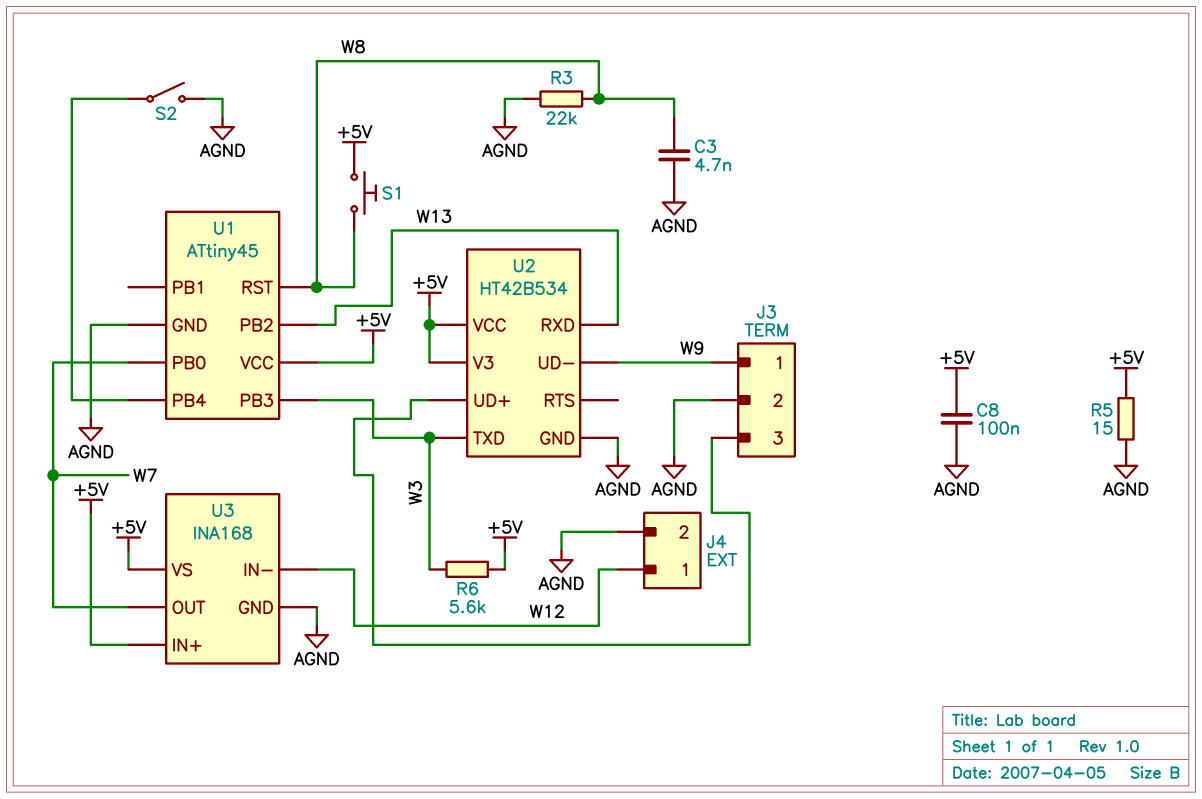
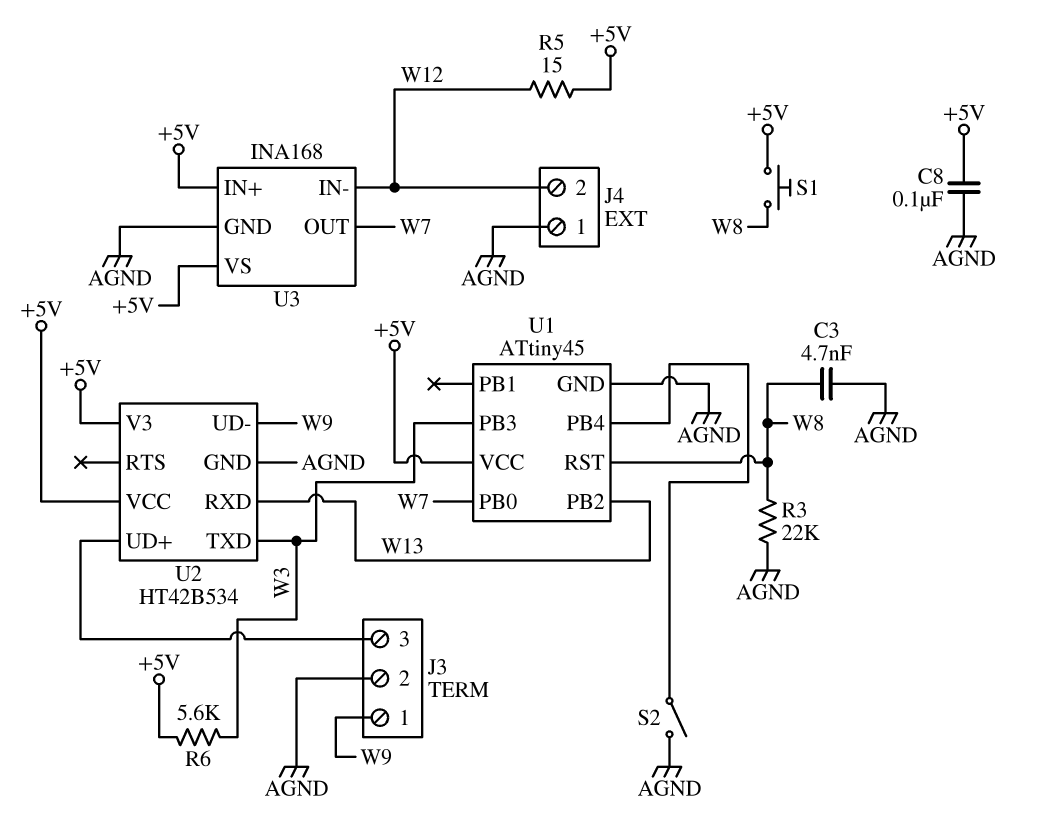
J4 pin 1: W12 -> AGND
J4 pin 2: AGND -> W12
R5: 15 (+5V, AGND) -> 15 (+5V, W12)

